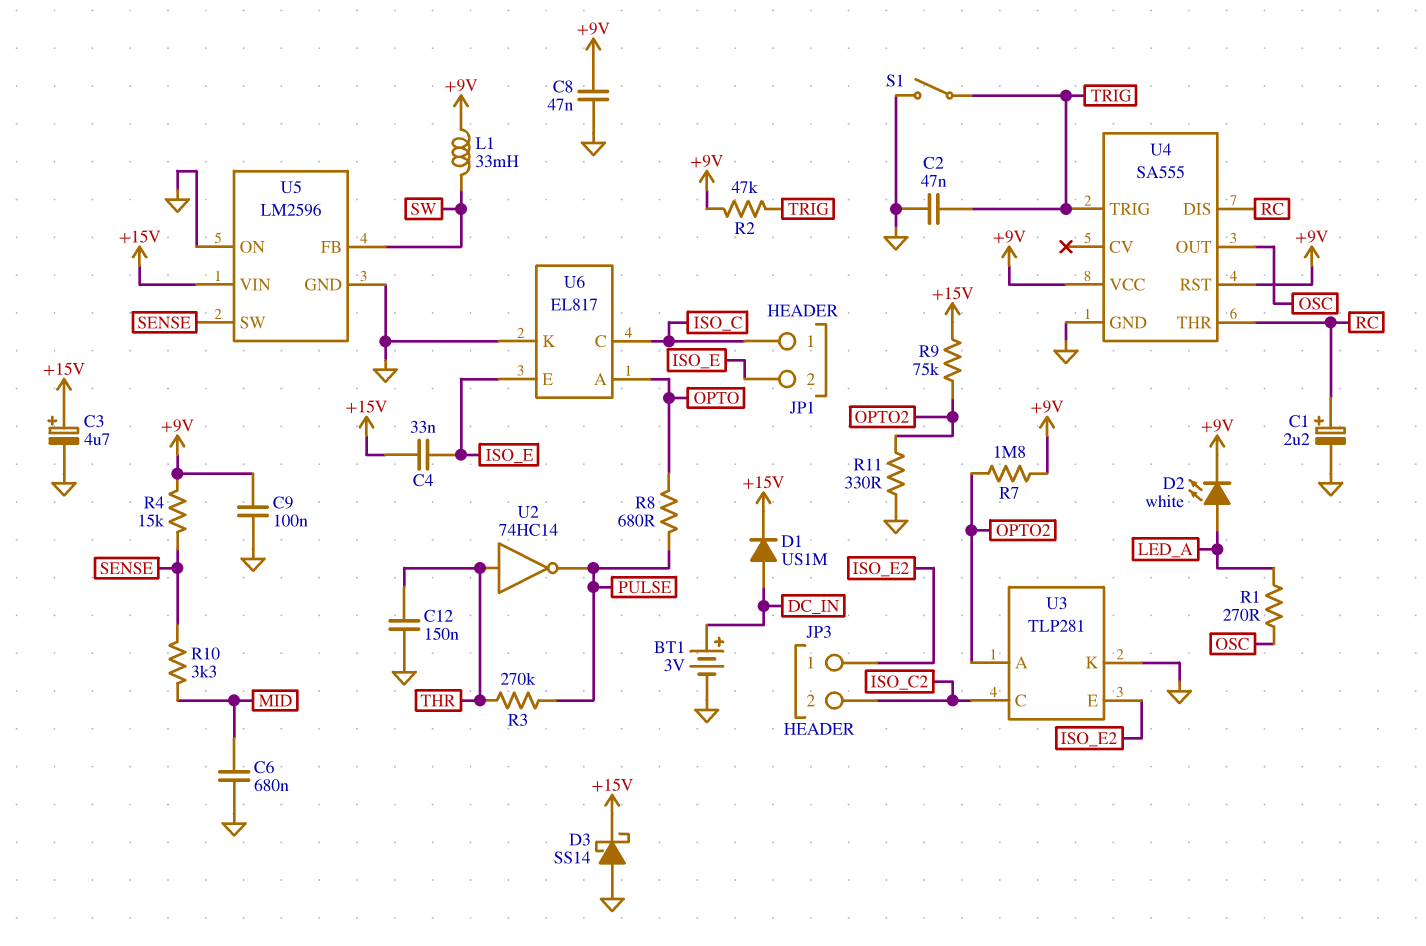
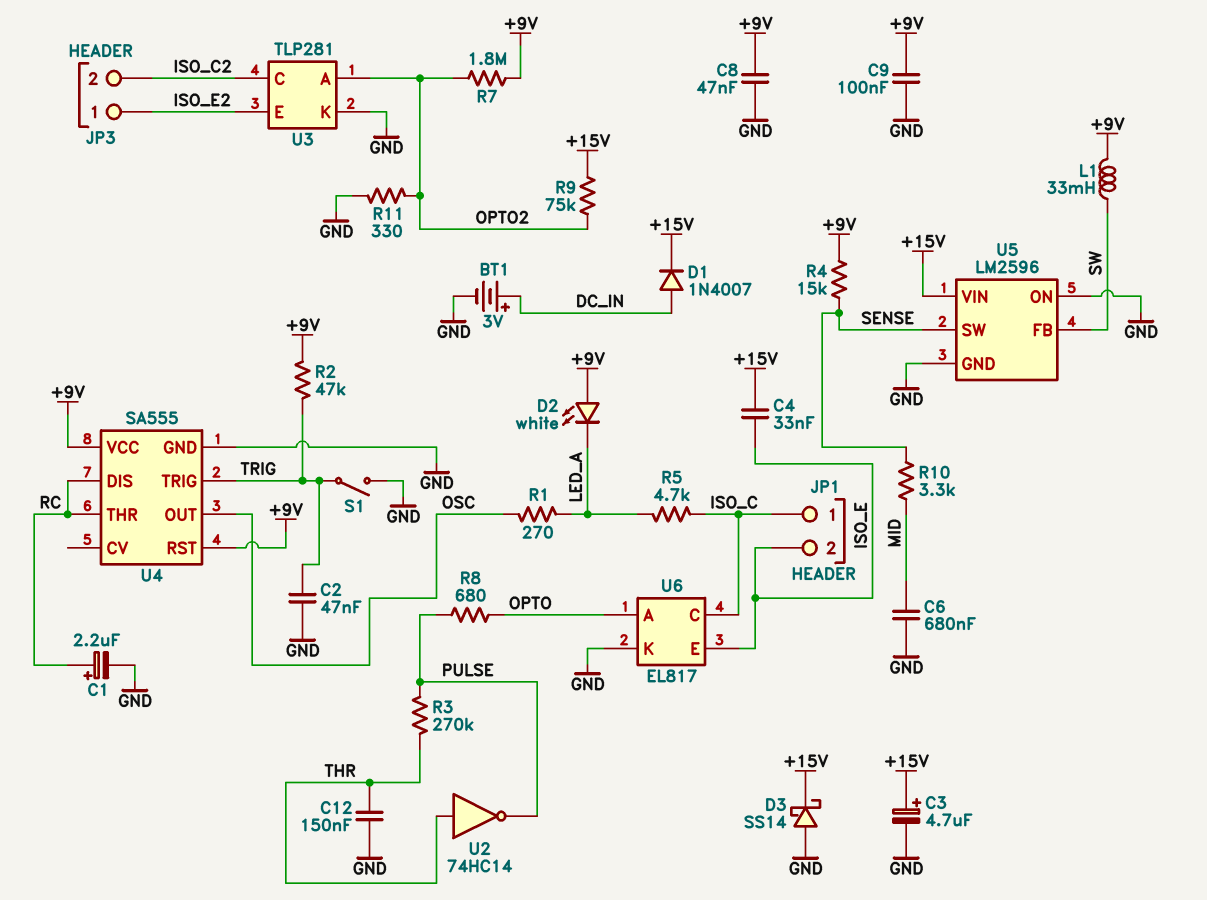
D1: diode US1M (A DC_IN, K +15V) -> diode 1N4007 (A DC_IN, K +15V)
D2: LED white (A LED_A, K +9V) -> LED white (A +9V, K LED_A)
R5: none -> 4.7k (ISO_C, LED_A)

